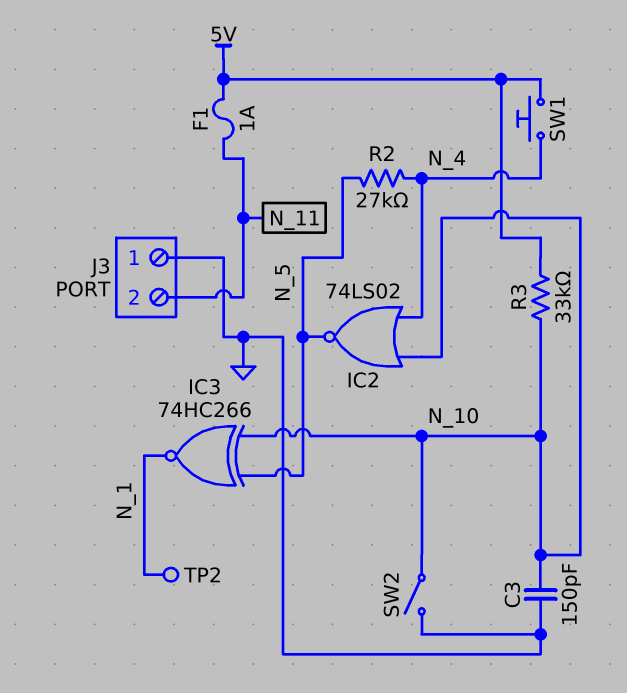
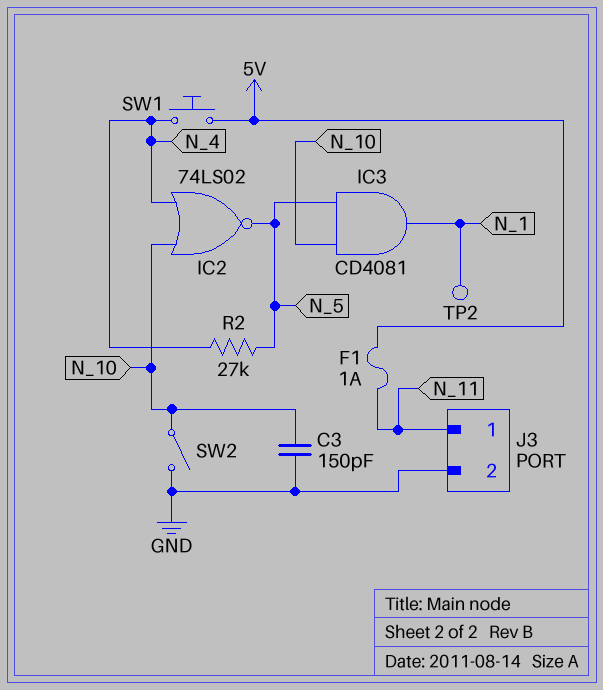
IC3: XNOR 74HC266 (in N_5, in N_10, out N_1) -> AND CD4081 (in N_5, in N_10, out N_1)
J3 pin 1: GND -> N_11
J3 pin 2: N_11 -> GND
R3: 33k (5V, N_10) -> none

